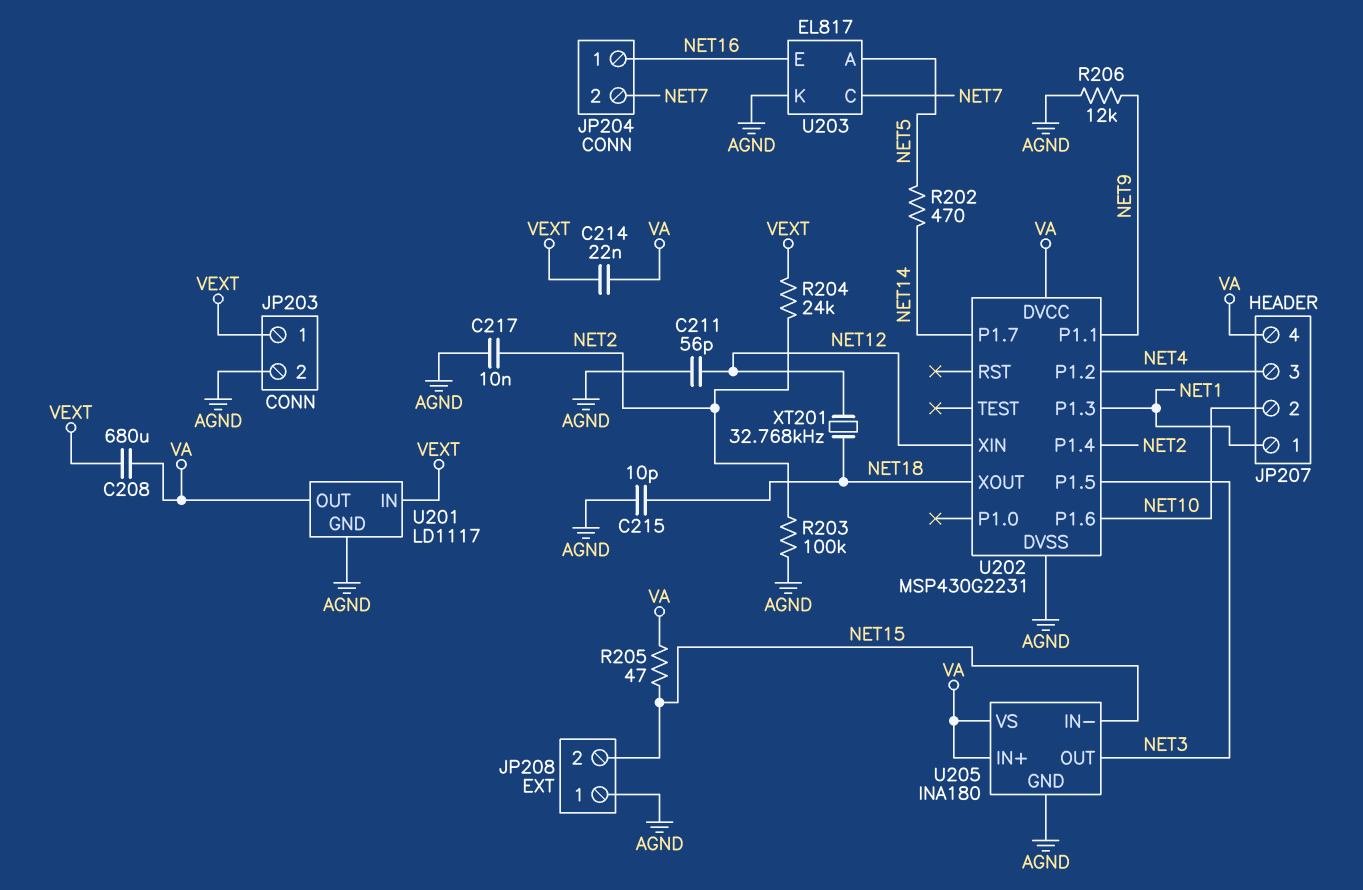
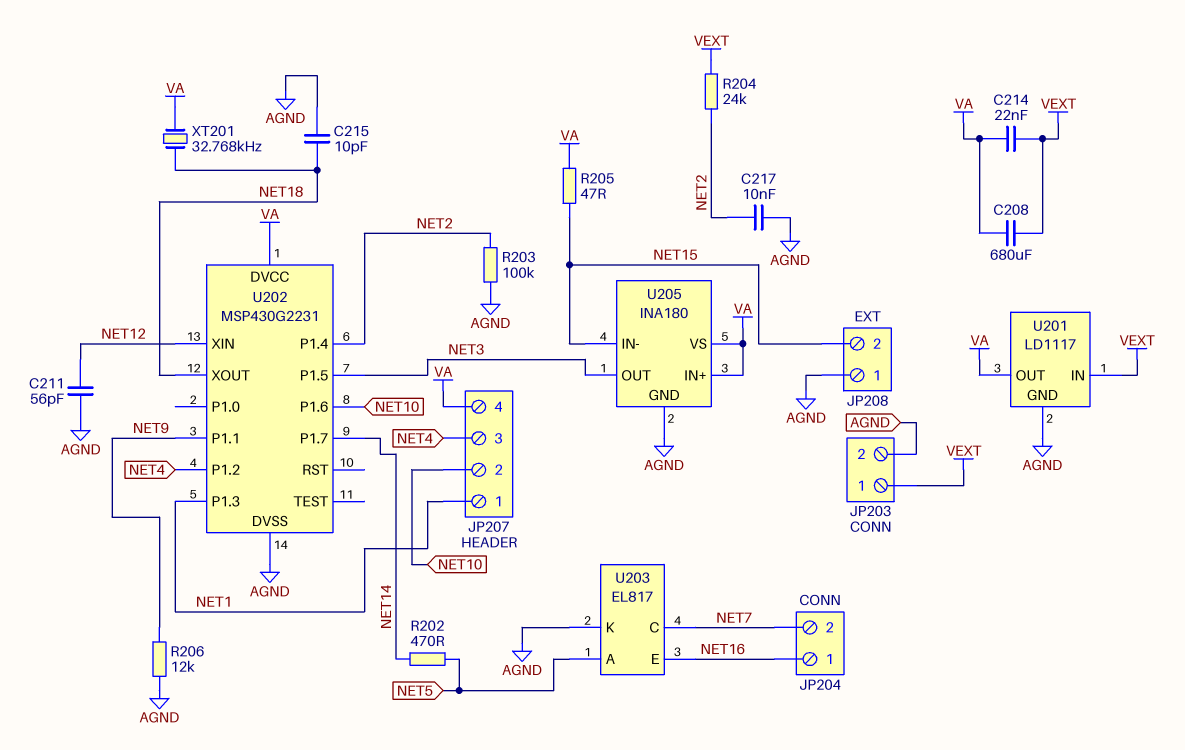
XT201: 32.768kHz (NET12, NET18) -> 32.768kHz (NET18, VA)

